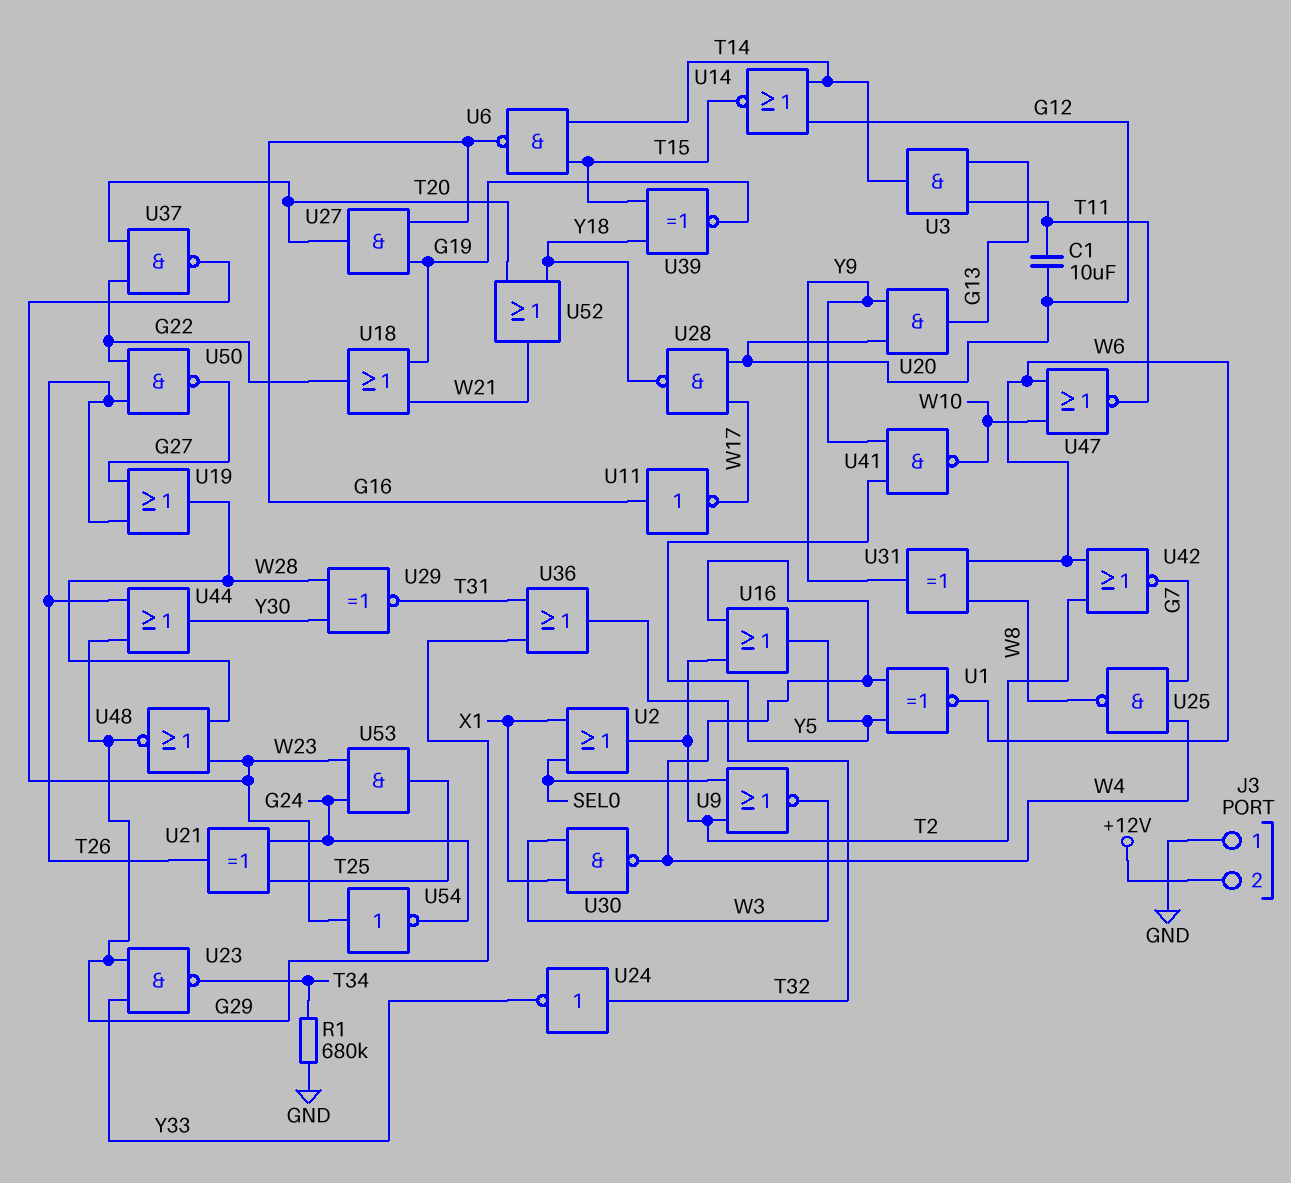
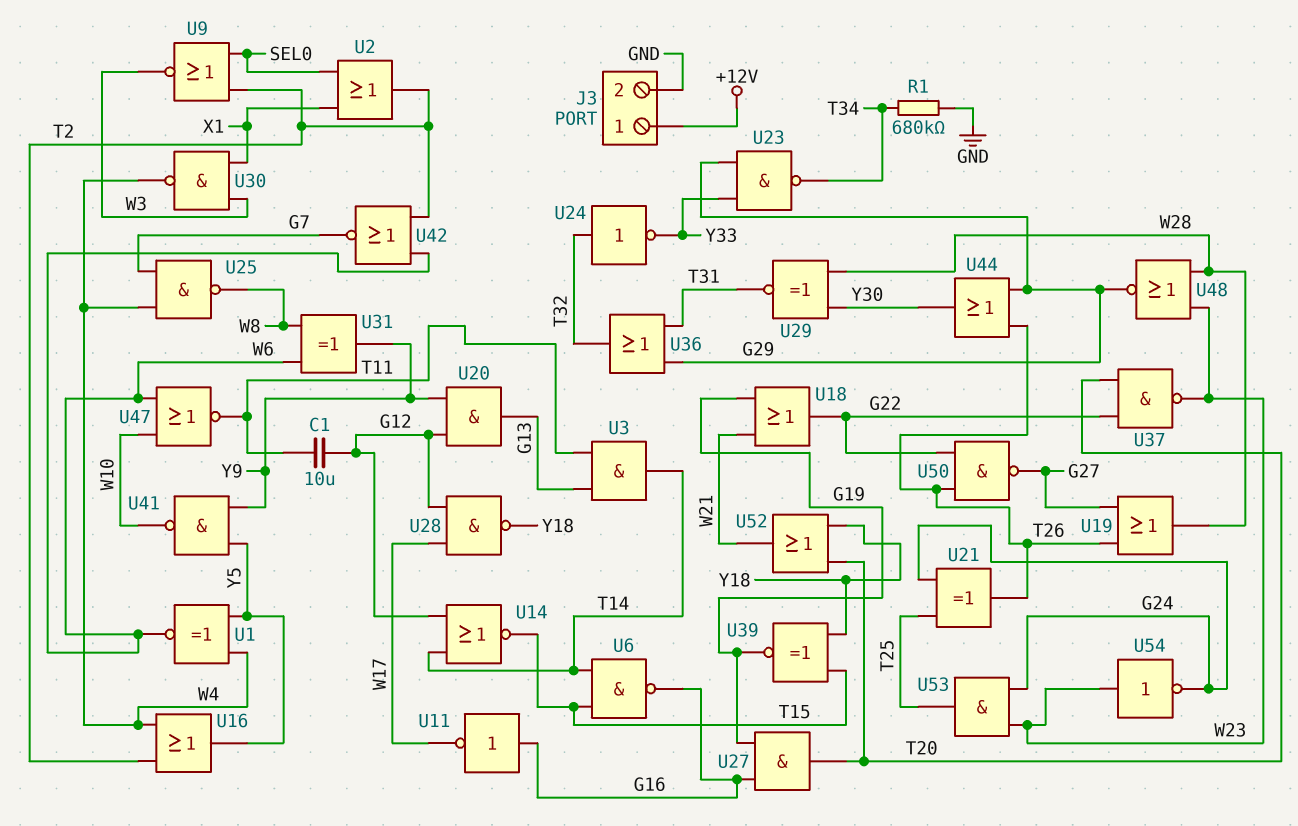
J3 pin 1: GND -> +12V
J3 pin 2: +12V -> GND

